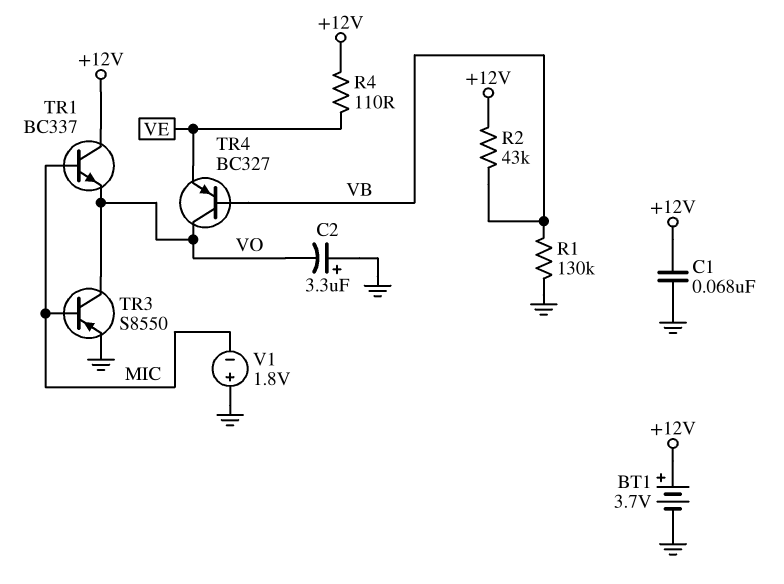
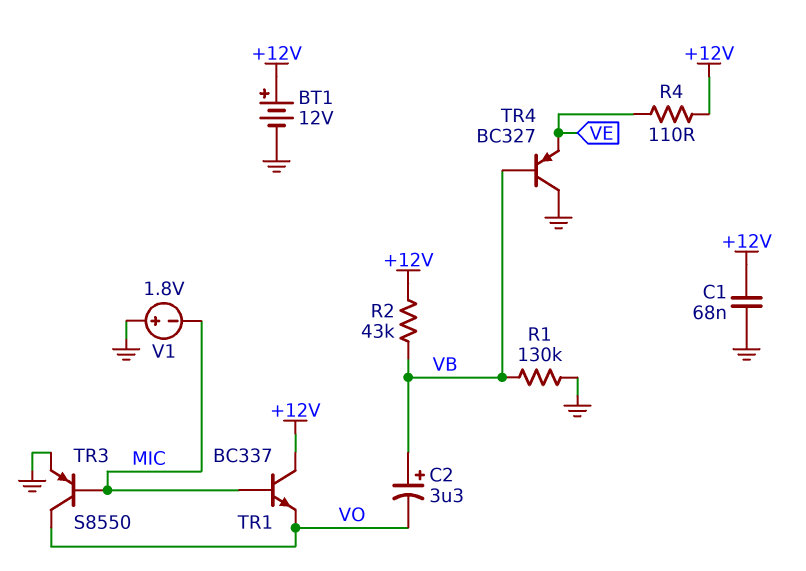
BT1: 3.7V (plus +12V, minus GND) -> 12V (plus +12V, minus GND)
C2: 3.3uF (plus GND, minus VO) -> 3.3uF (plus VB, minus VO)
TR4: PNP BC327 (B VB, C VO, E VE) -> PNP BC327 (B VB, C GND, E VE)

